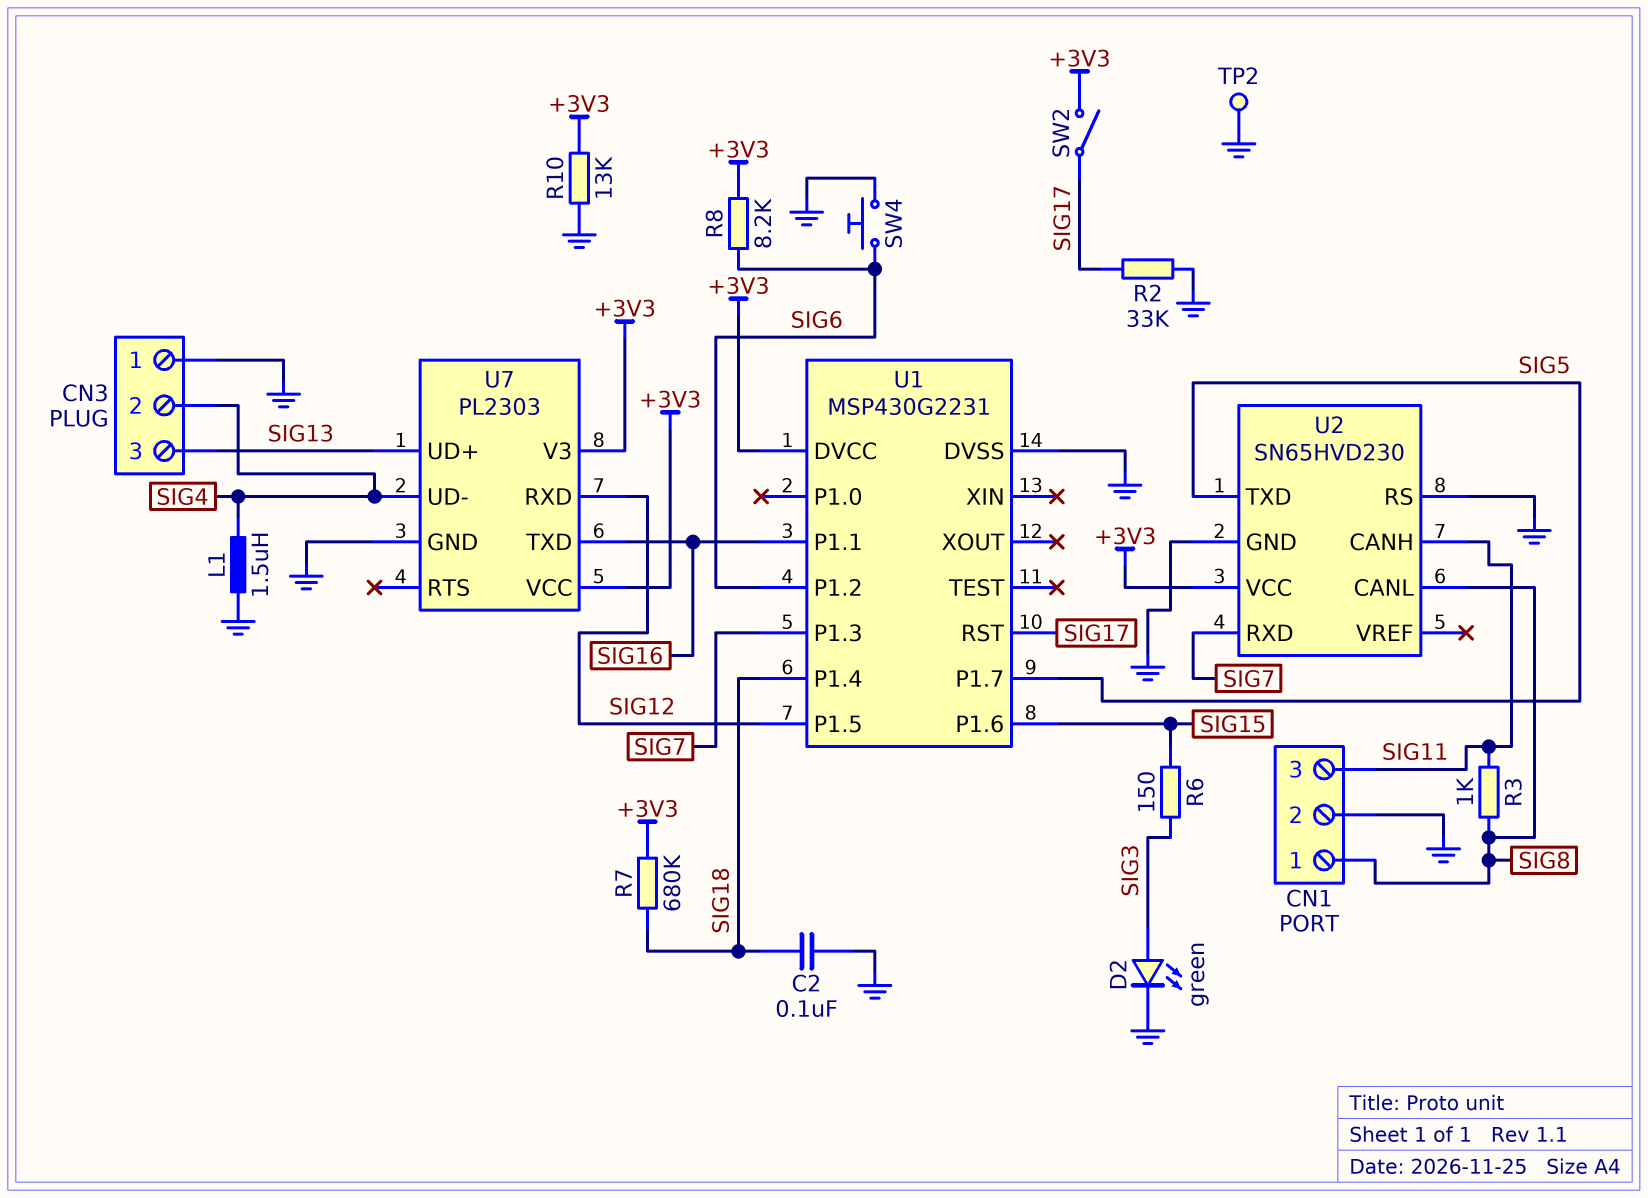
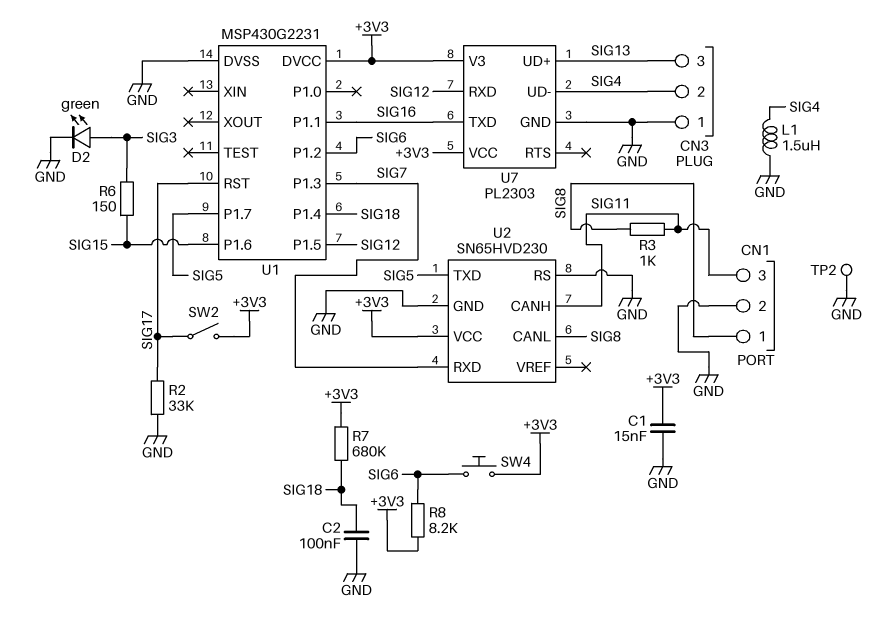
C1: none -> 15nF (+3V3, GND)
R10: 13k (+3V3, GND) -> none
SW4: button (GND, SIG6) -> button (+3V3, SIG6)

